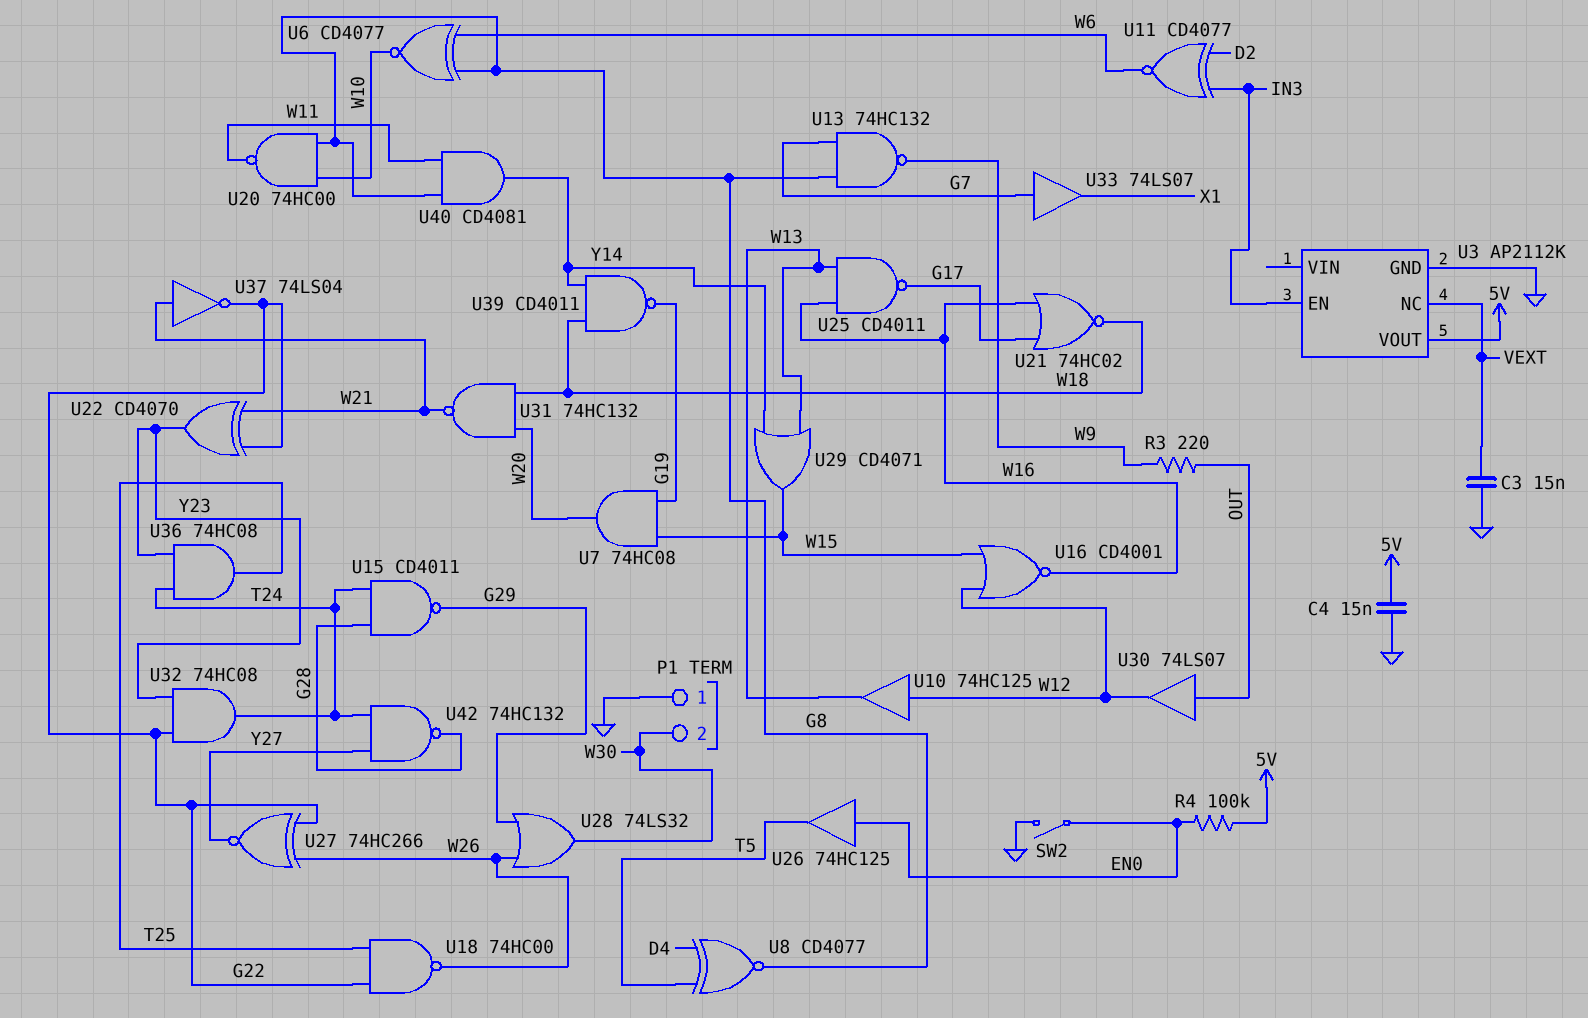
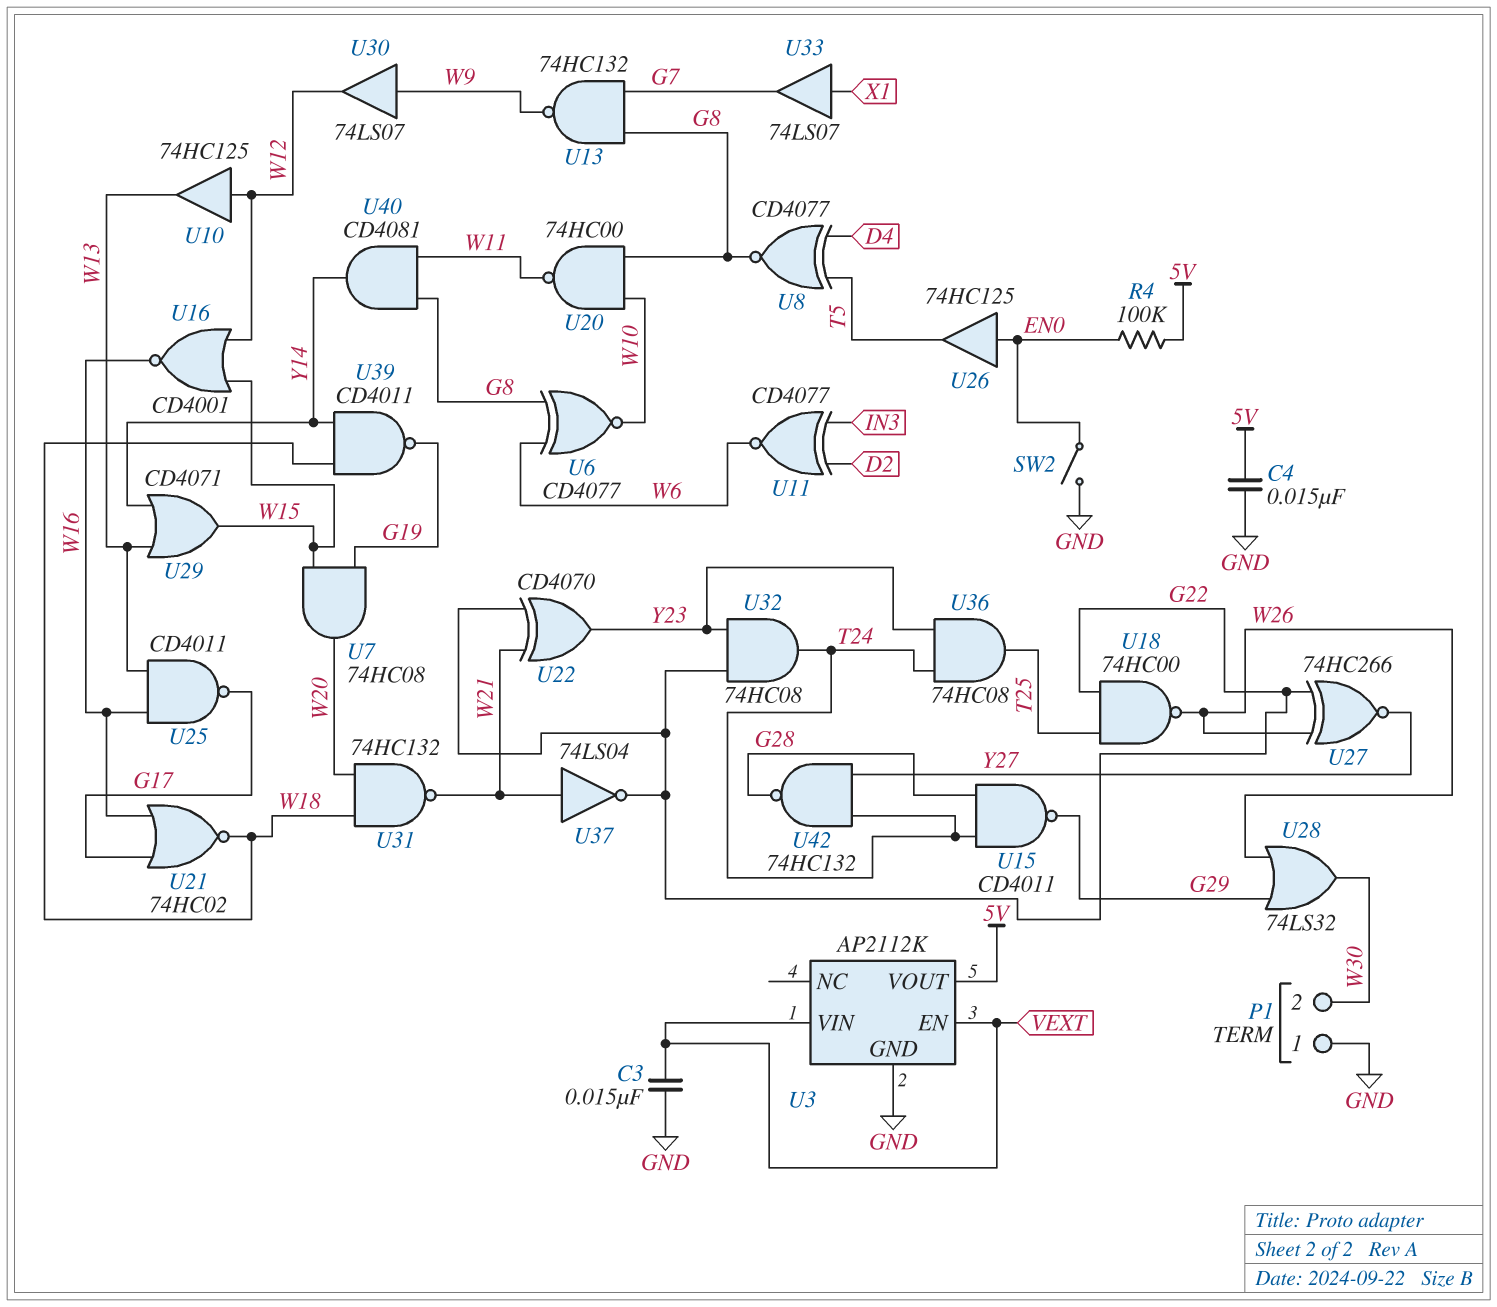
R3: 220 (OUT, W9) -> none
U3 pin EN: IN3 -> VEXT
U3 pin NC: VEXT -> none
U3 pin VIN: none -> VEXT
U30: buffer 74LS07 (in OUT, out W12) -> buffer 74LS07 (in W9, out W12)
U33: buffer 74LS07 (in G7, out X1) -> buffer 74LS07 (in X1, out G7)

